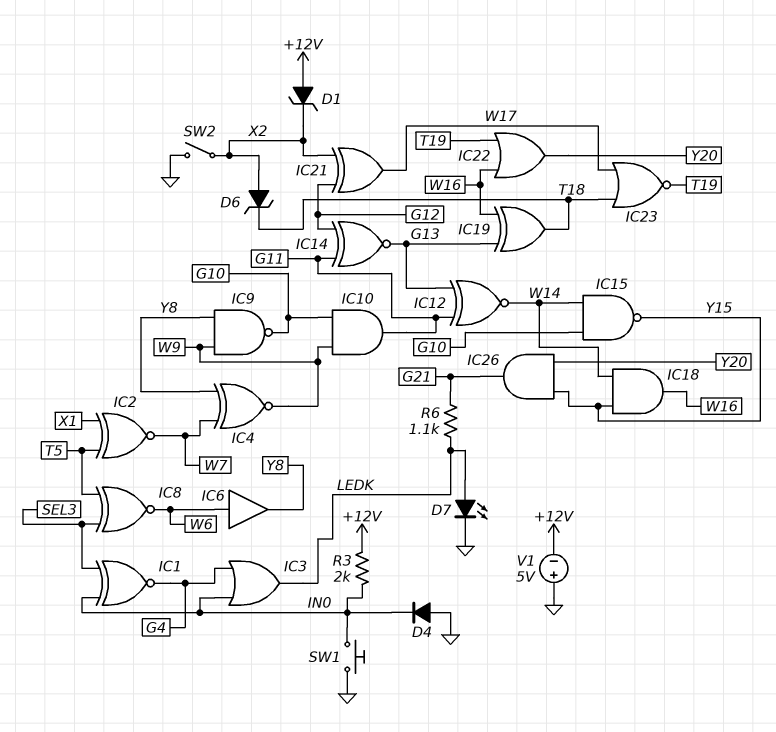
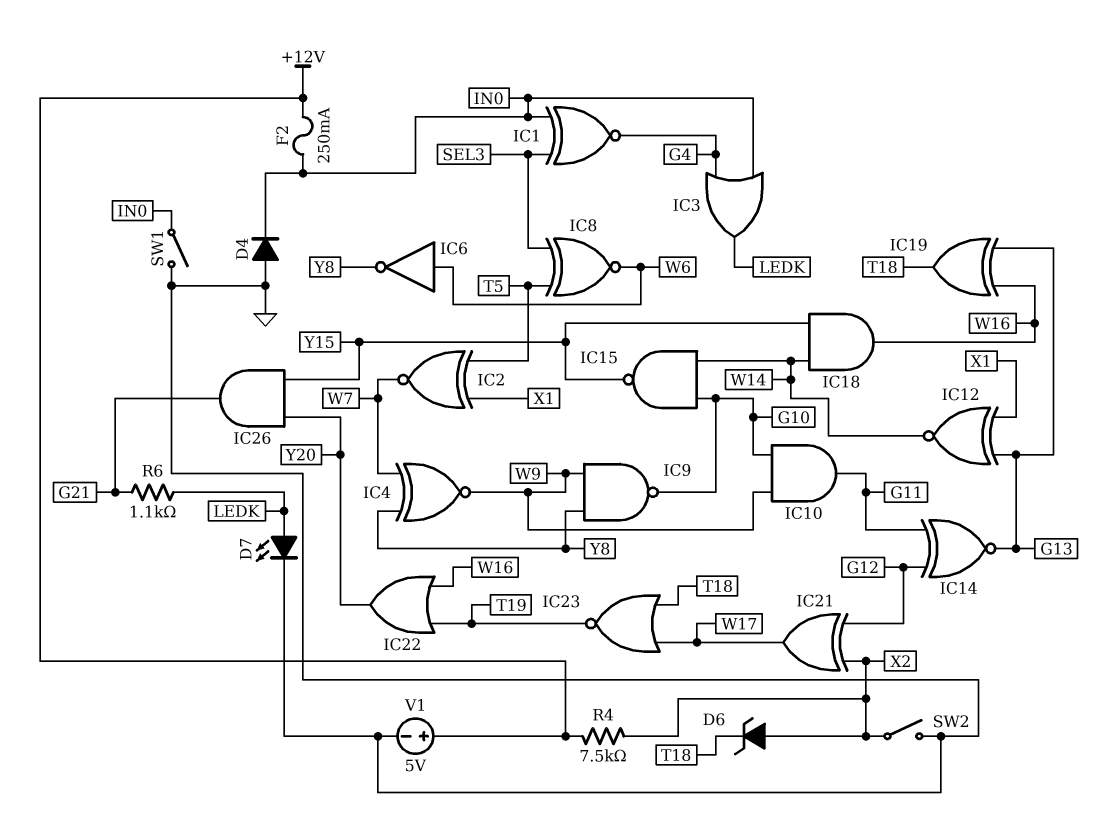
D1: zener (A +12V, K X2) -> none
F2: none -> 250mA (+12V, IN0)
IC6: buffer (in W6, out Y8) -> NOT (in W6, out Y8)
IC12: XNOR (in G11, in G13, out W14) -> XNOR (in G13, in X1, out W14)
R3: 2k (+12V, IN0) -> none
R4: none -> 7.5k (+12V, X2)
SW1: button (GND, IN0) -> switch (GND, IN0)
V1: 5V (plus GND, minus +12V) -> 5V (plus +12V, minus GND)

